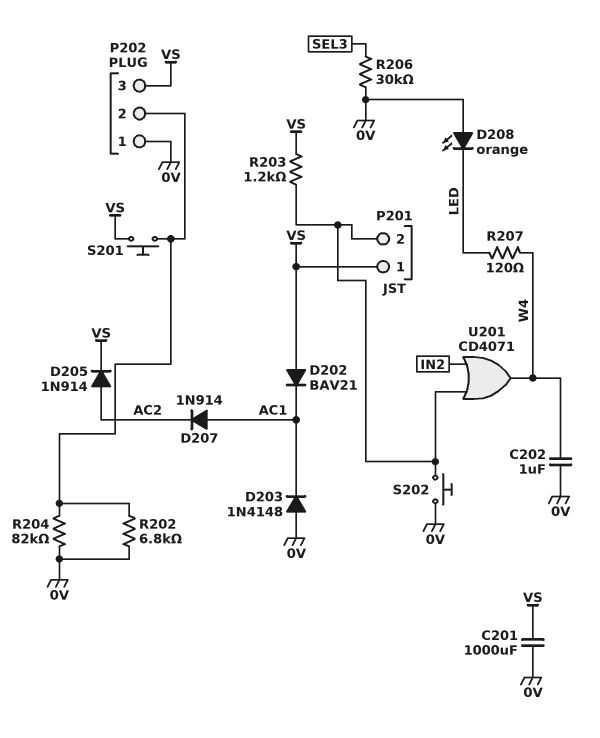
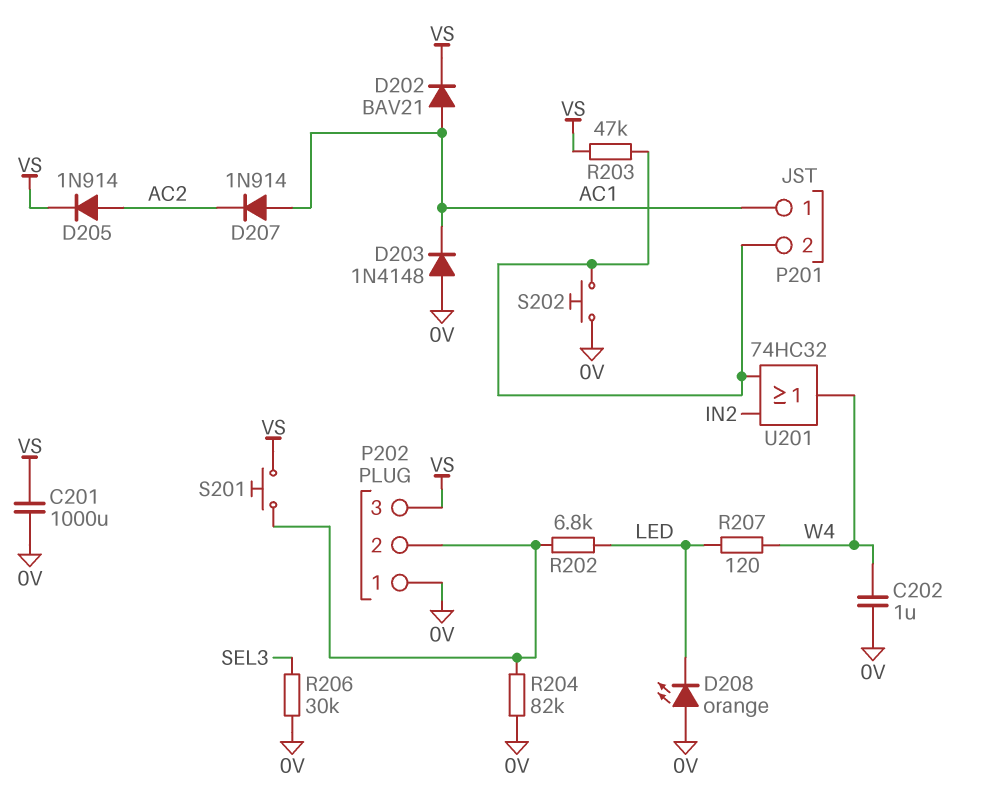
D202: diode BAV21 (A VS, K AC1) -> diode BAV21 (A AC1, K VS)
P201 pin 1: VS -> AC1
R202: 6.8k (0V, P202/2) -> 6.8k (LED, P202/2)
R203: 1.2k (P201/2, VS) -> 47k (P201/2, VS)
U201: OR CD4071 (in IN2, in P201/2, out W4) -> OR 74HC32 (in IN2, in P201/2, out W4)

